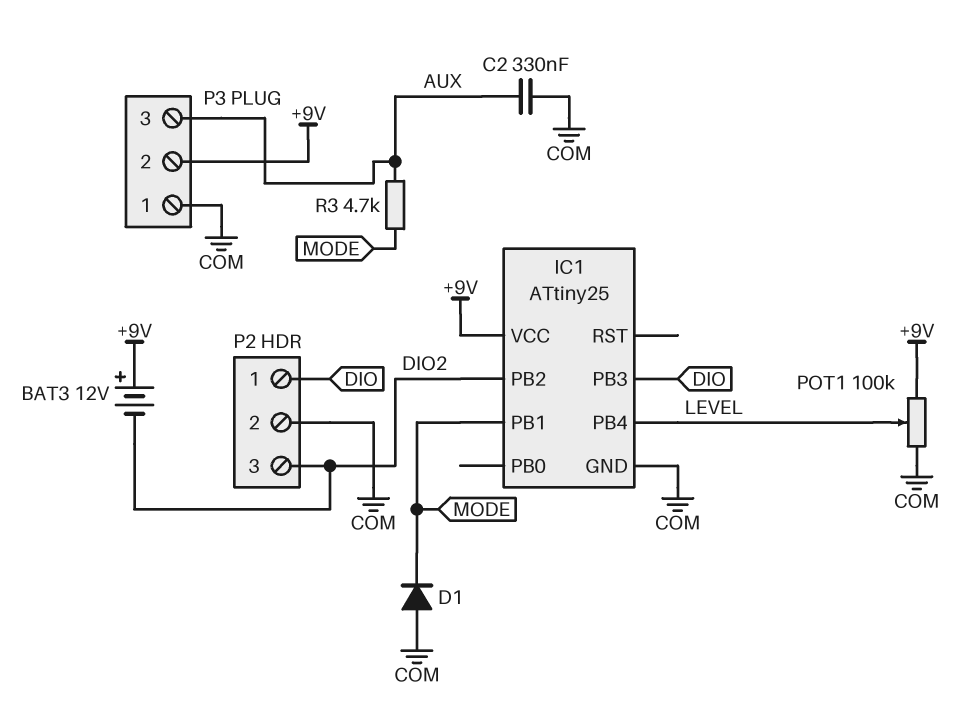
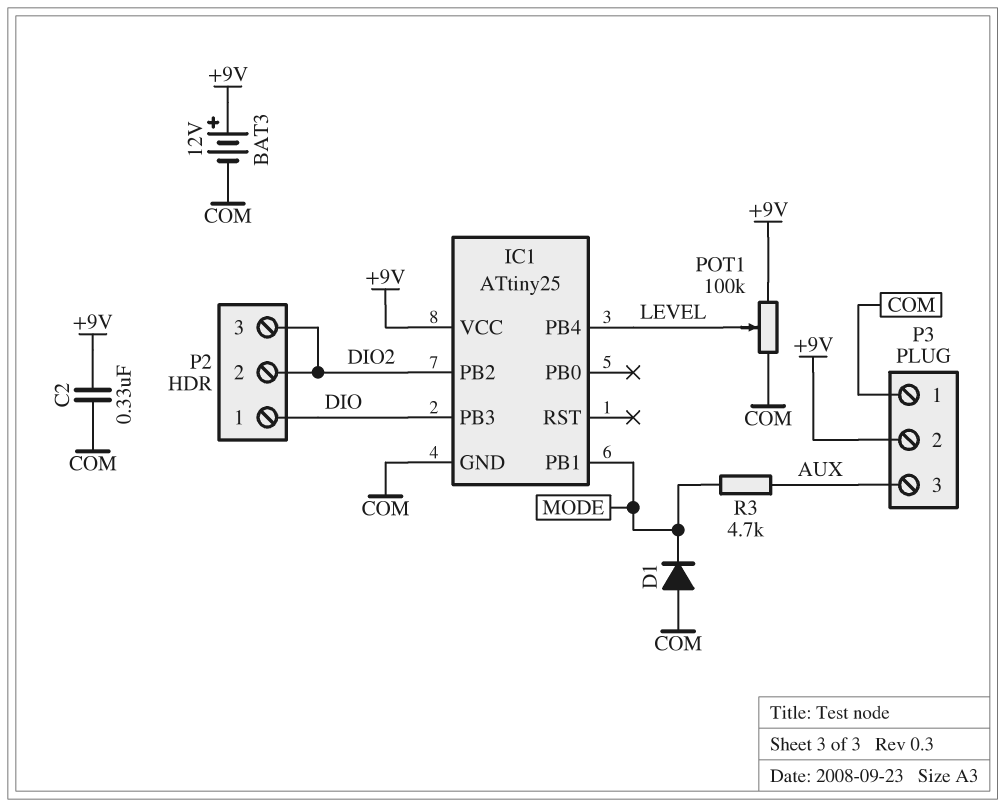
BAT3: 12V (plus +9V, minus DIO2) -> 12V (plus +9V, minus COM)
C2: 330nF (AUX, COM) -> 330nF (+9V, COM)
P2 pin 2: COM -> DIO2

